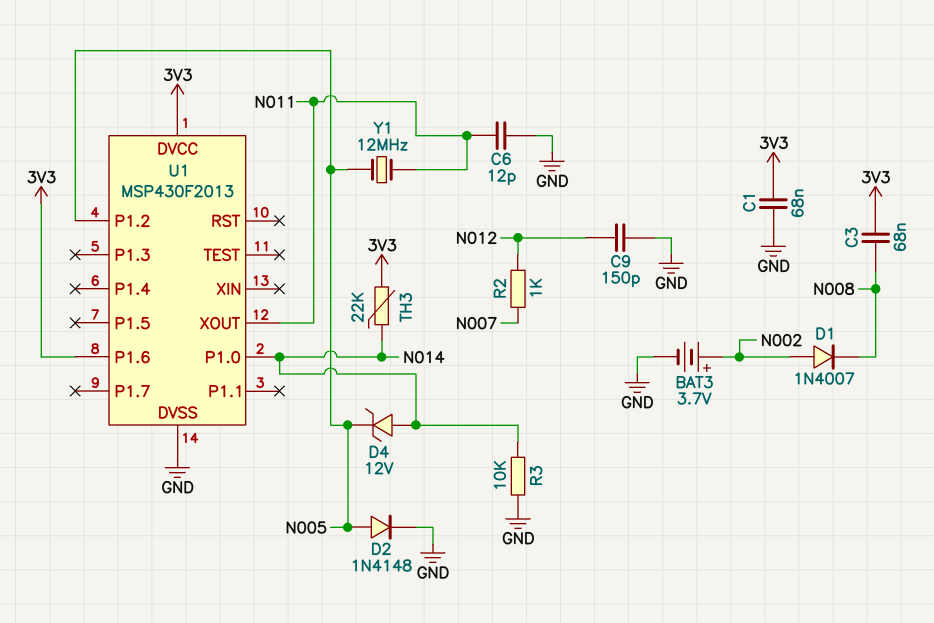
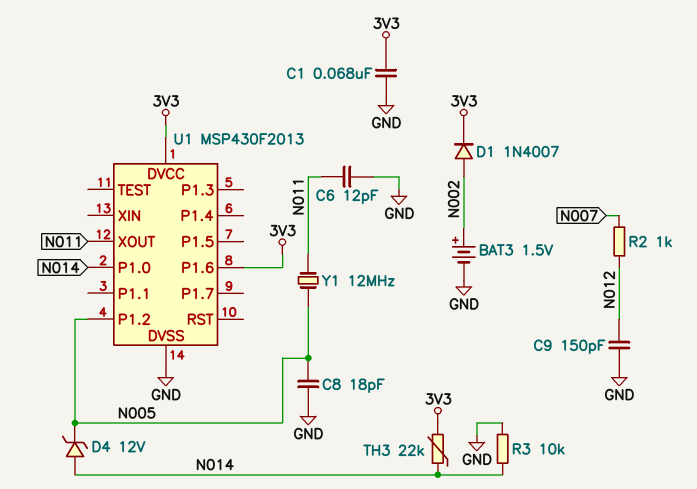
BAT3: 3.7V (plus N002, minus GND) -> 1.5V (plus N002, minus GND)
C3: 68nF (3V3, N008) -> none
C8: none -> 18pF (GND, N005)
D1: diode 1N4007 (A N002, K N008) -> diode 1N4007 (A N002, K 3V3)
D2: diode 1N4148 (A N005, K GND) -> none

